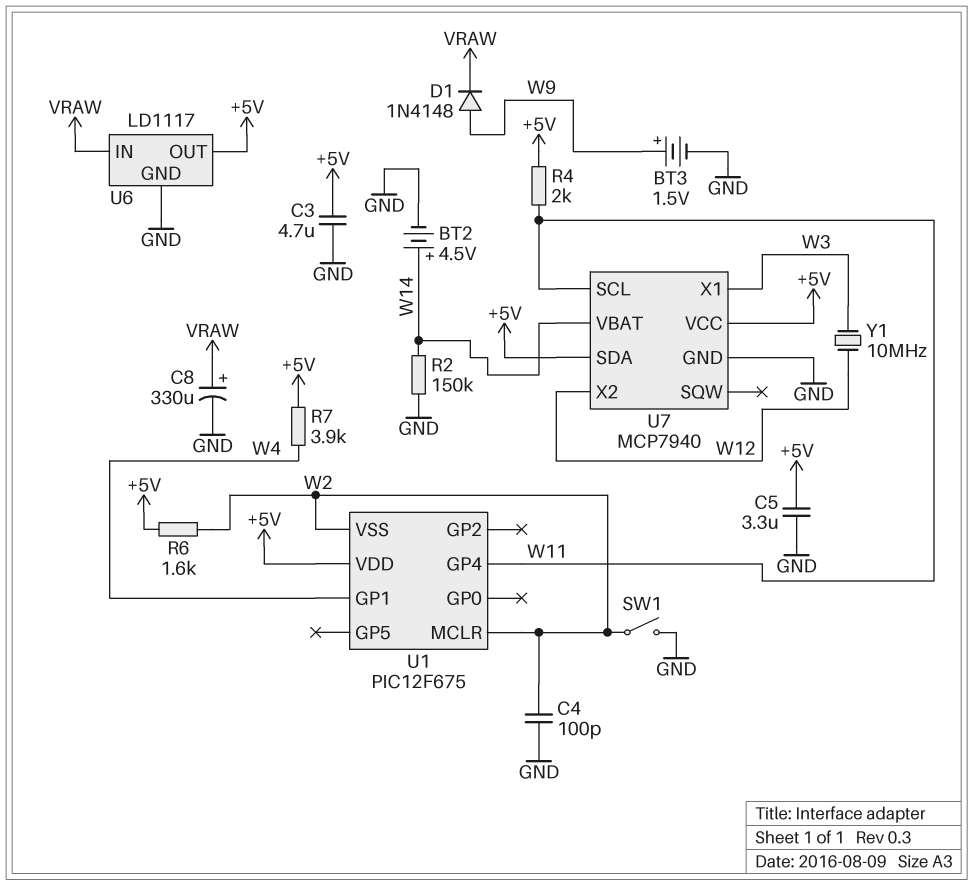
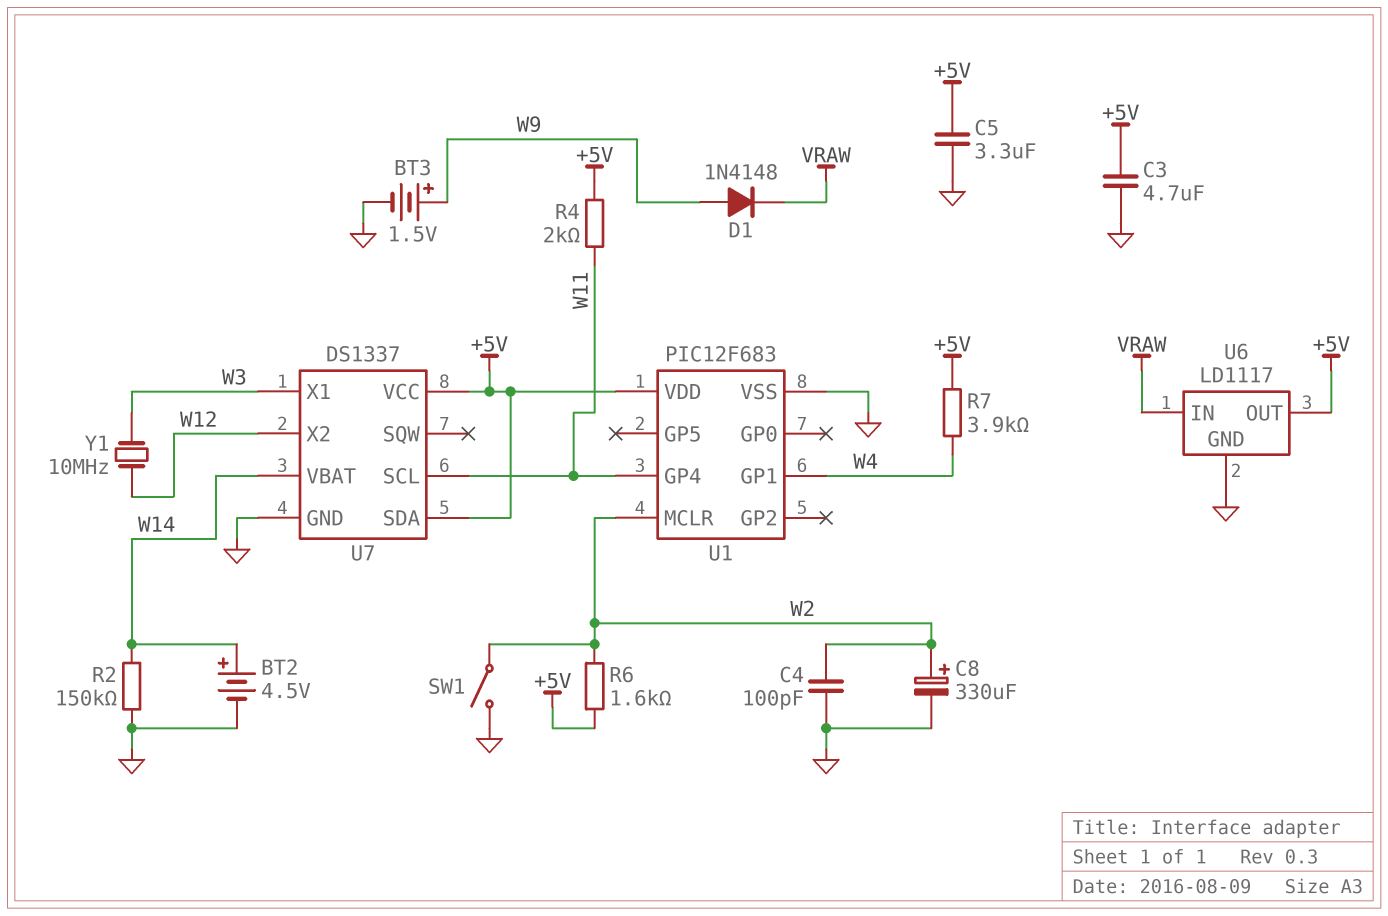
C8: 330uF (plus VRAW, minus GND) -> 330uF (plus W2, minus GND)
U1: PIC12F675 -> PIC12F683
U1 pin VSS: W2 -> GND
U7: MCP7940 -> DS1337

